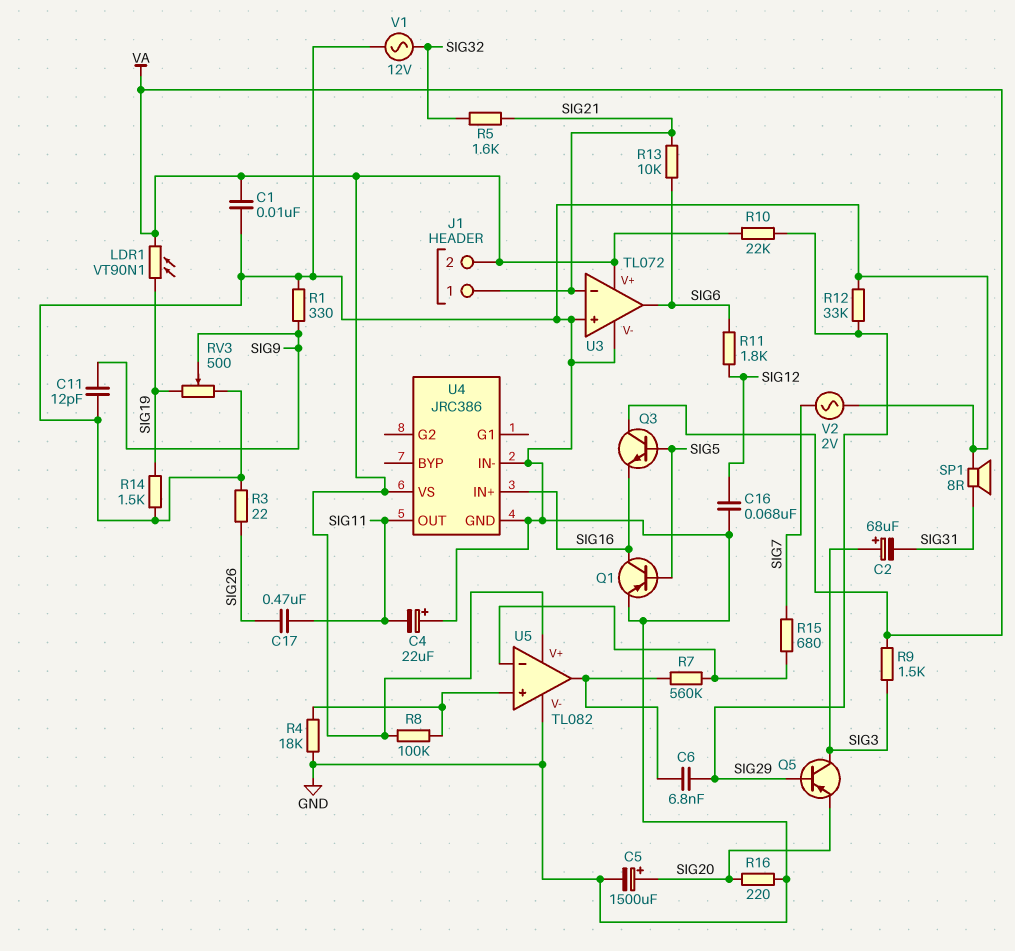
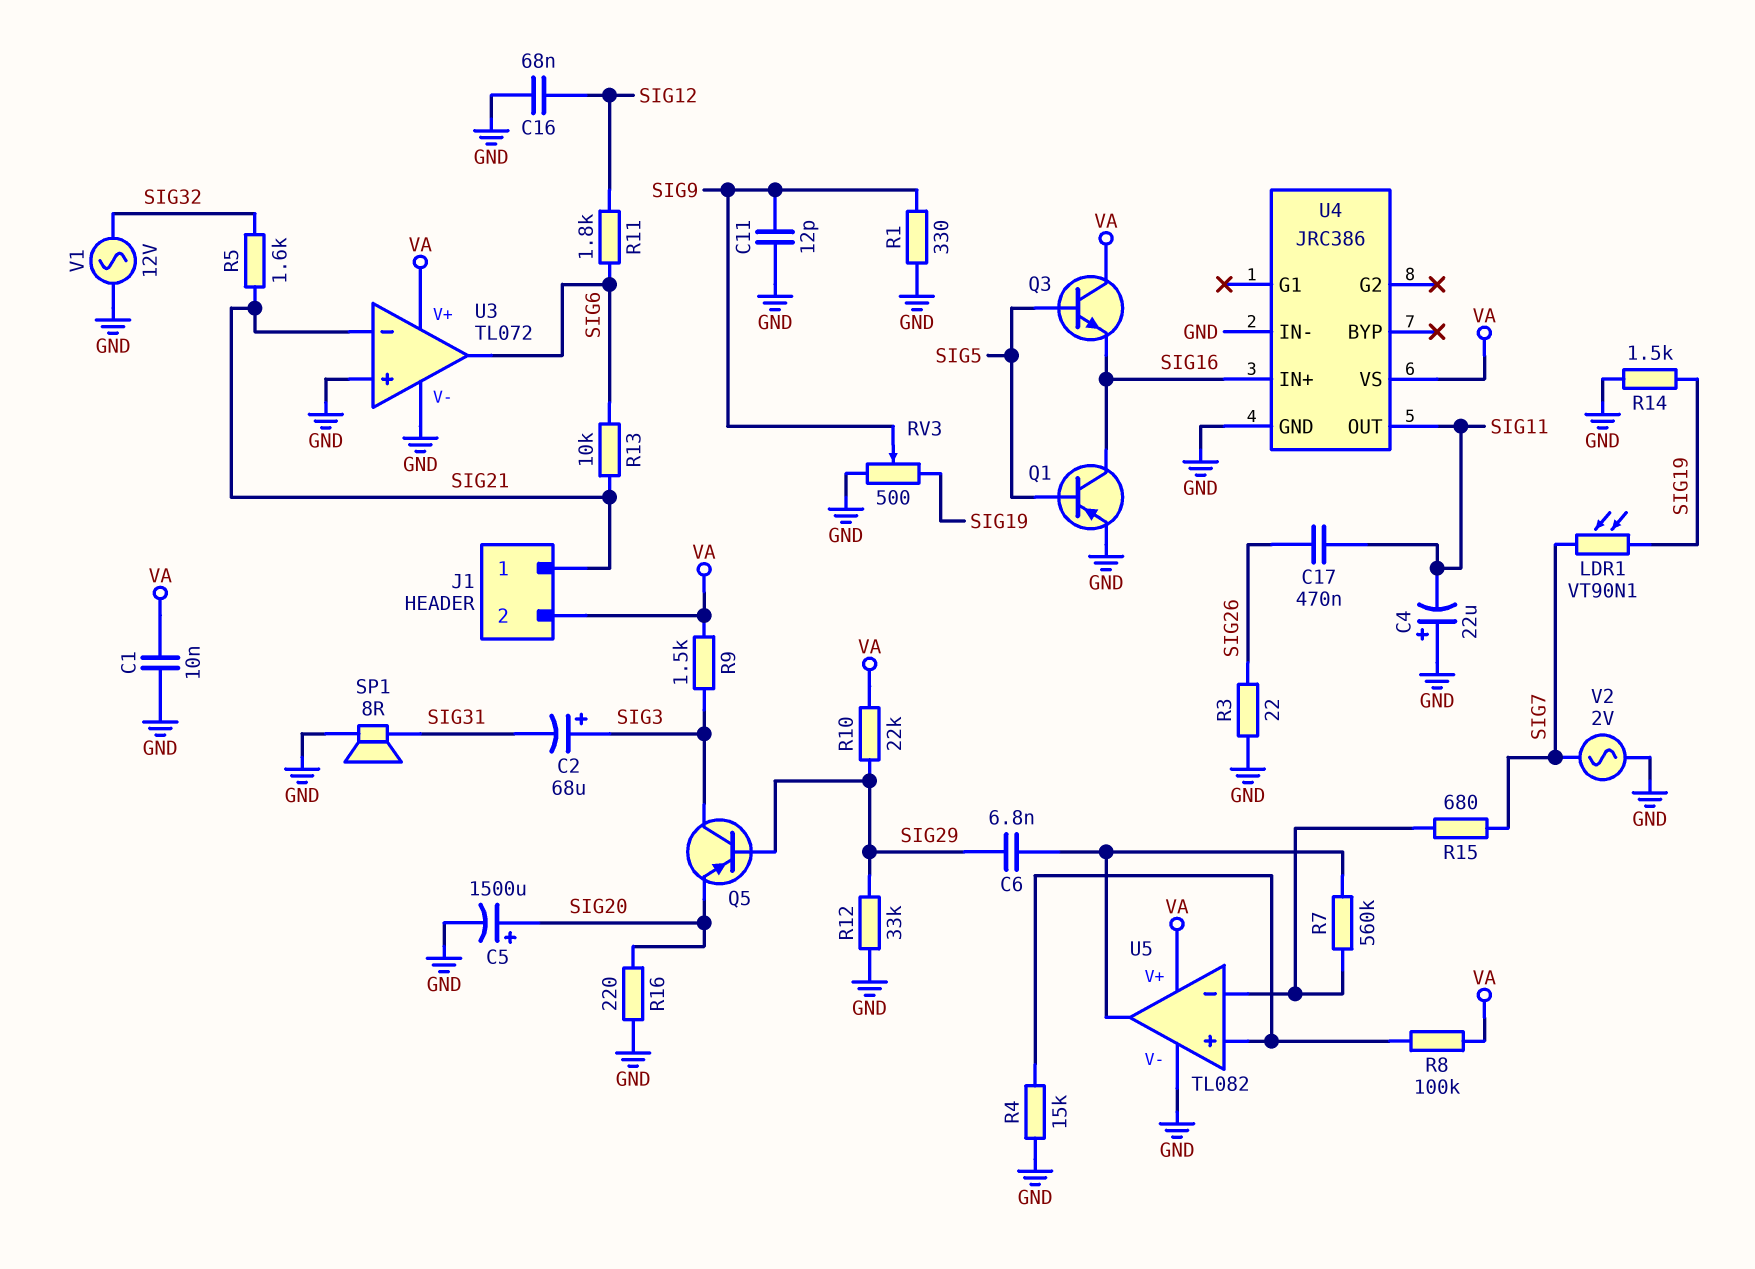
LDR1: VT90N1 (SIG19, VA) -> VT90N1 (SIG7, SIG19)
R4: 18k (GND, U5/in+) -> 15k (GND, U5/in+)

